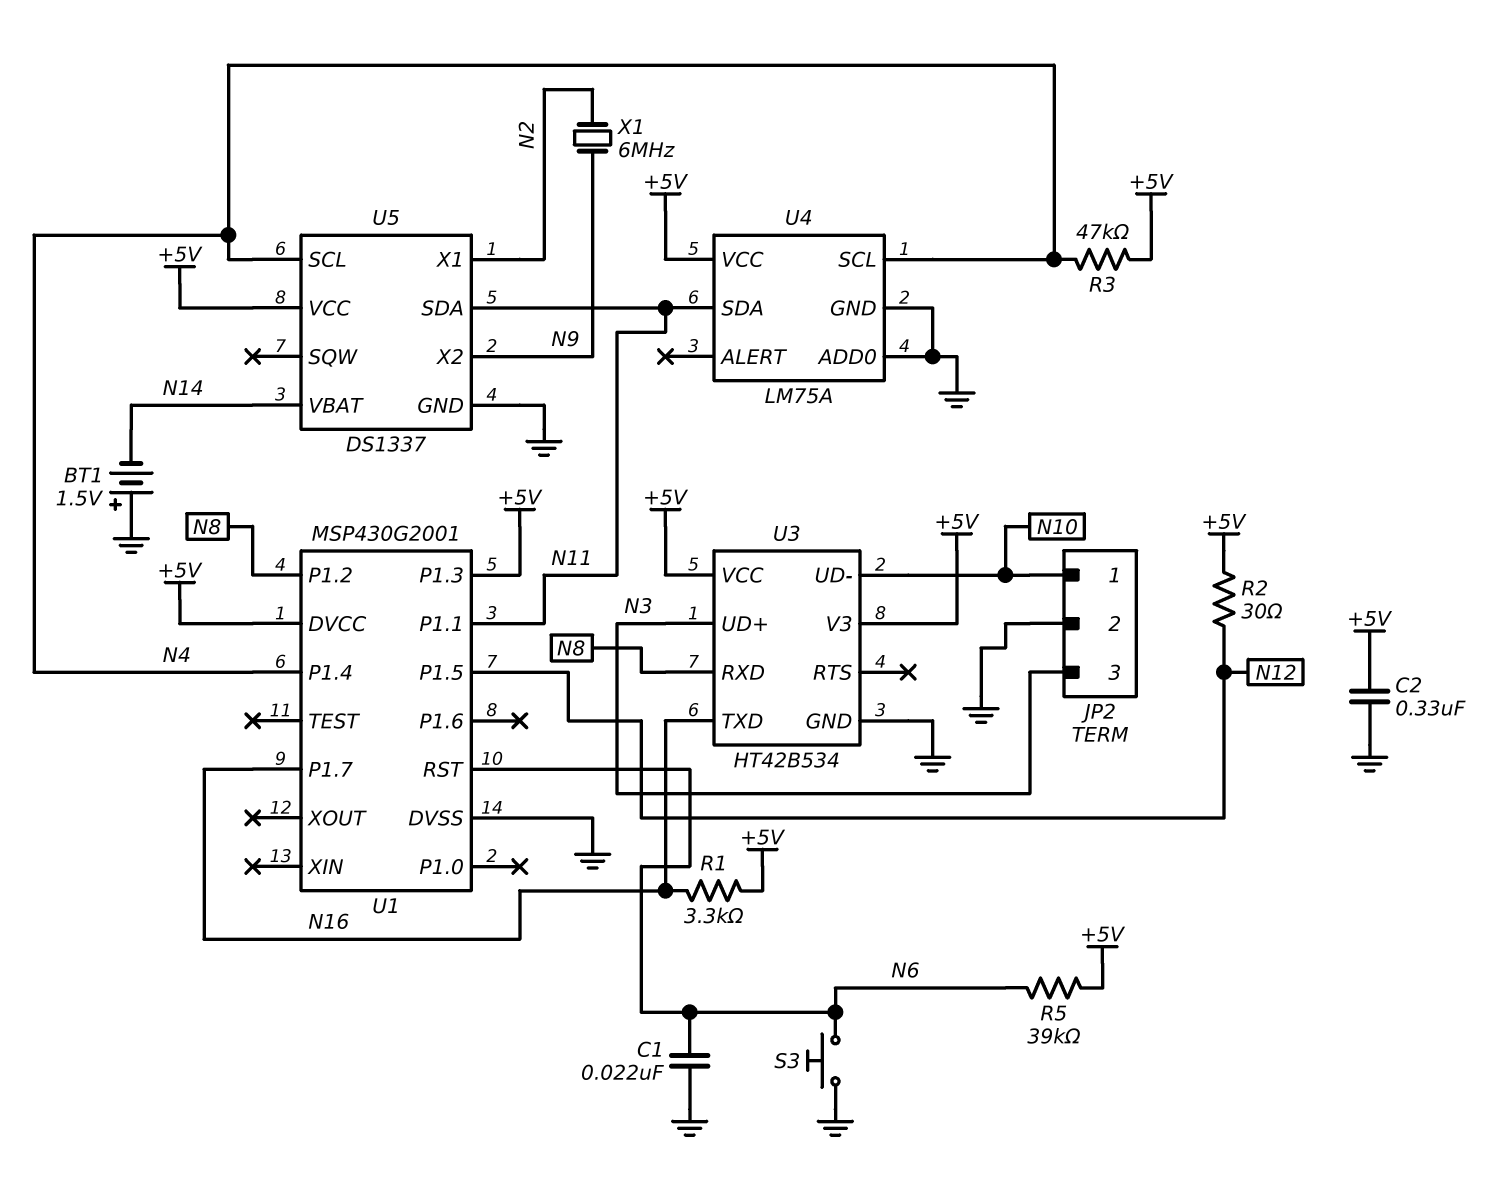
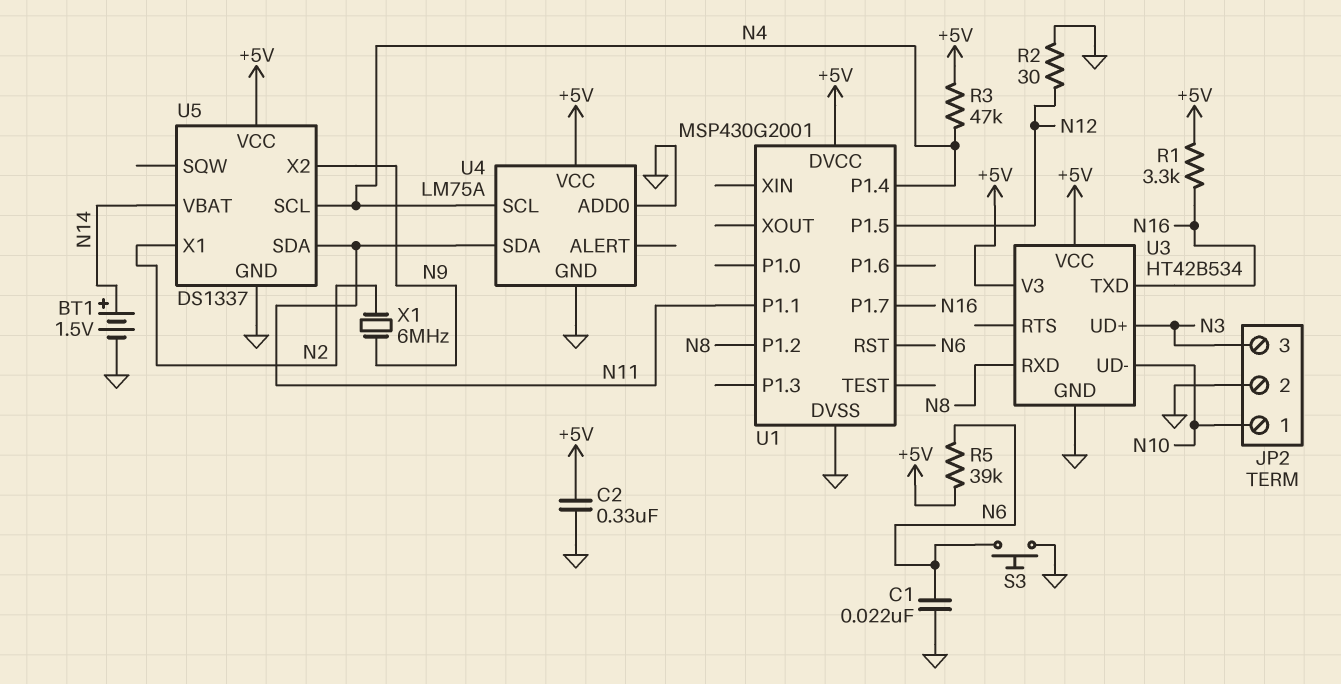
BT1: 1.5V (plus GND, minus N14) -> 1.5V (plus N14, minus GND)
R2: 30 (+5V, N12) -> 30 (GND, N12)
U1 pin P1.3: +5V -> none

